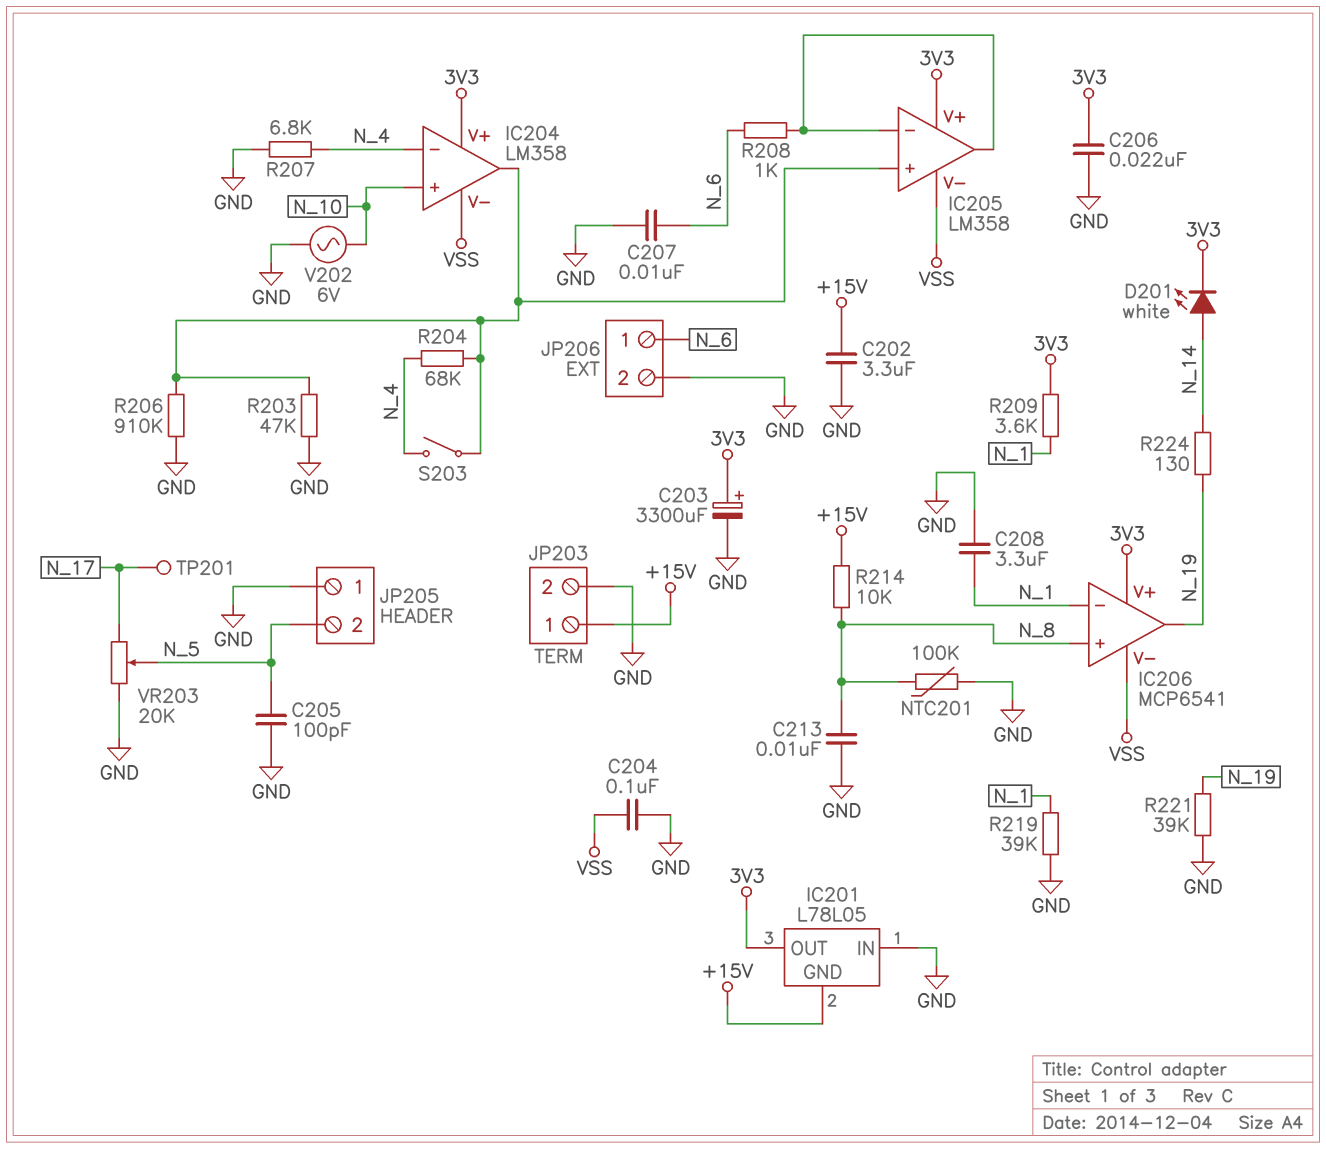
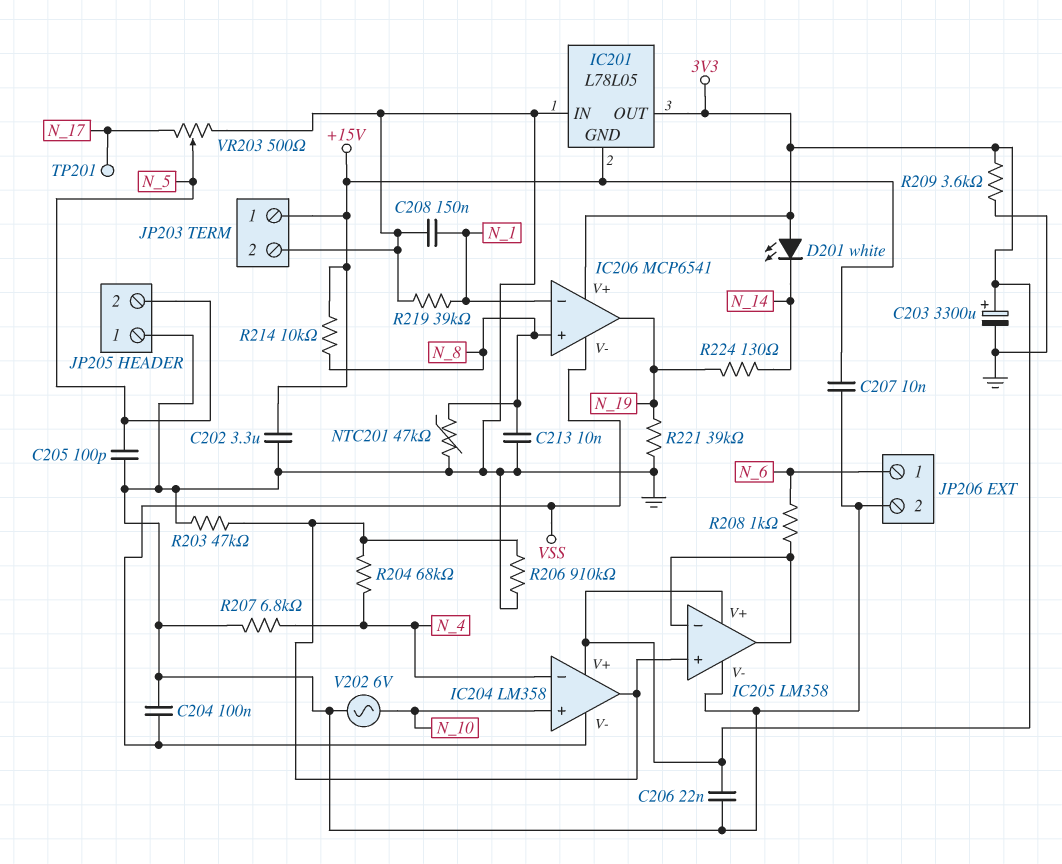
C207: 10nF (GND, N_6) -> 10nF (+15V, GND)
C208: 3.3uF (GND, N_1) -> 150nF (GND, N_1)
D201: LED white (A N_14, K 3V3) -> LED white (A 3V3, K N_14)
IC205 pin V-: VSS -> GND
NTC201: 100k (GND, N_8) -> 47k (GND, N_8)
R209: 3.6k (3V3, N_1) -> 3.6k (3V3, GND)
S203: switch (IC204/out, N_4) -> none
VR203: 20k (GND, N_17, wiper N_5) -> 500 (GND, N_17, wiper N_5)

